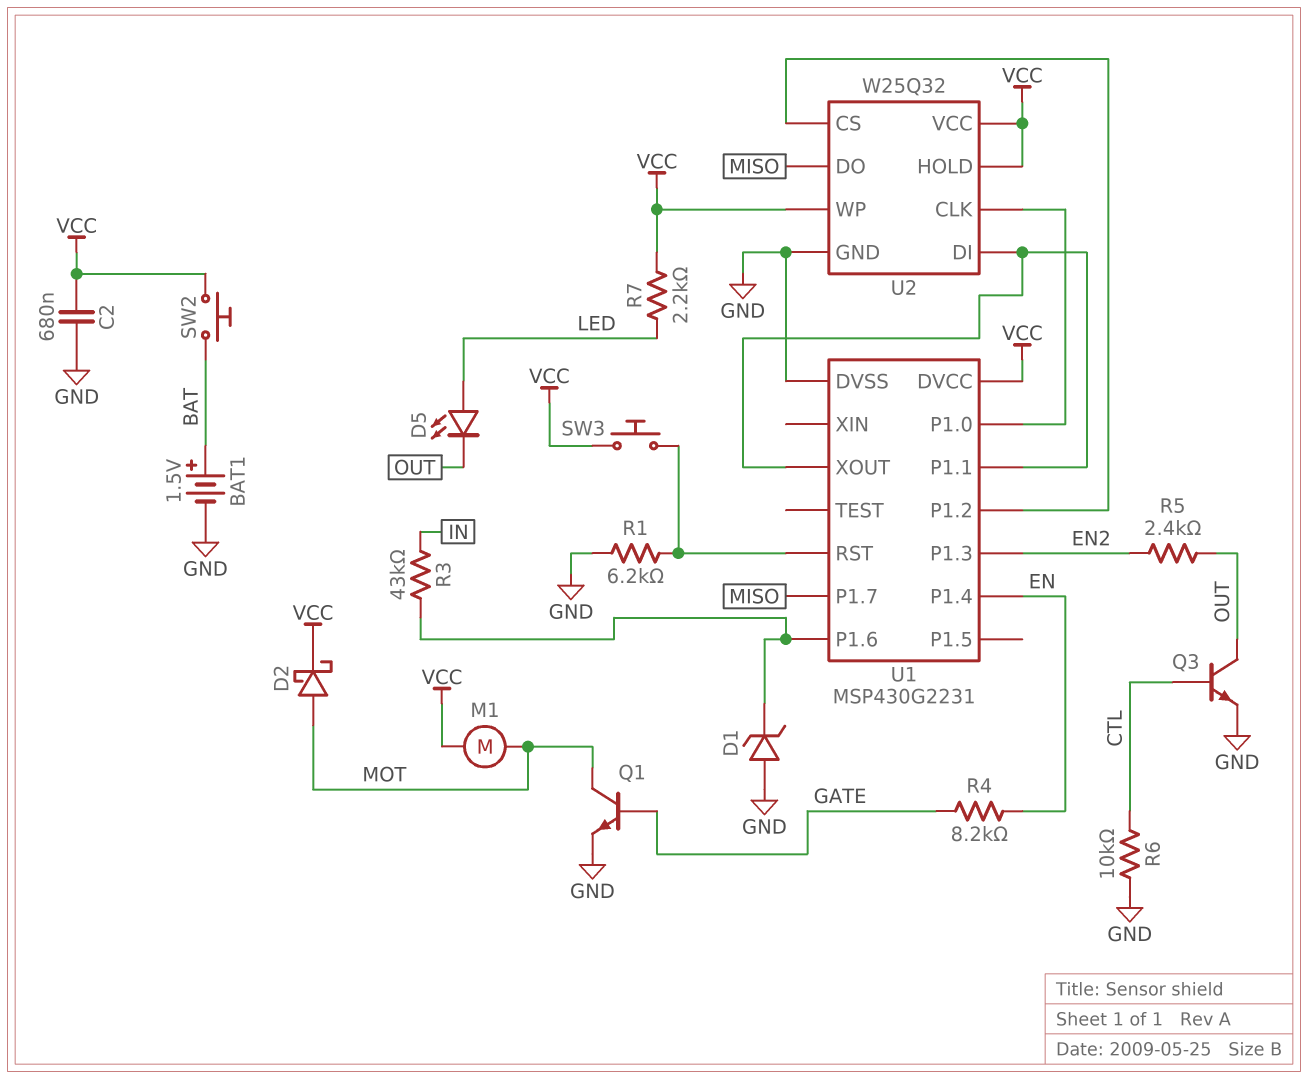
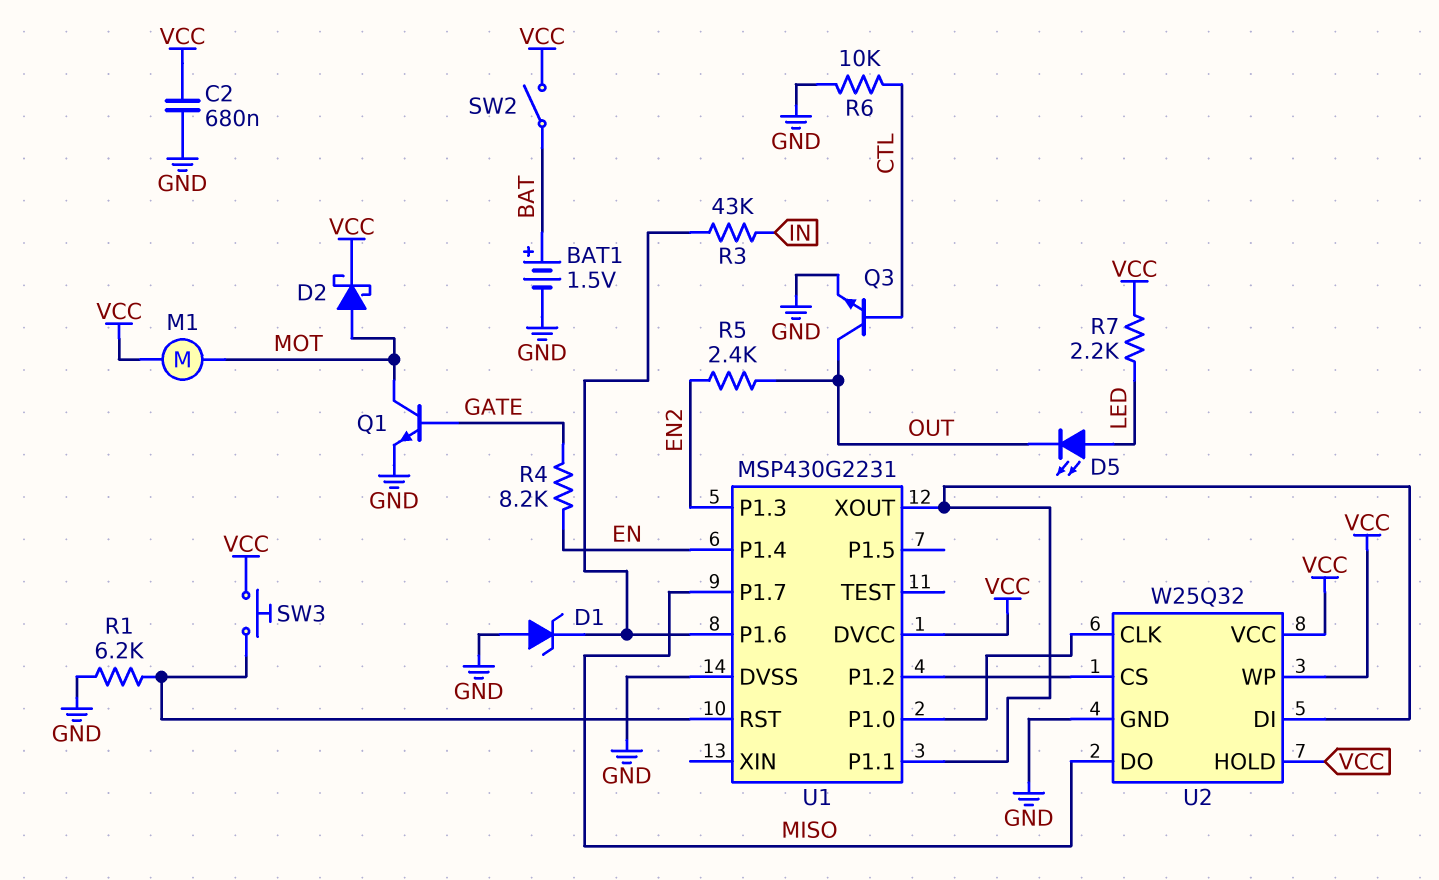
SW2: button (BAT, VCC) -> switch (BAT, VCC)

